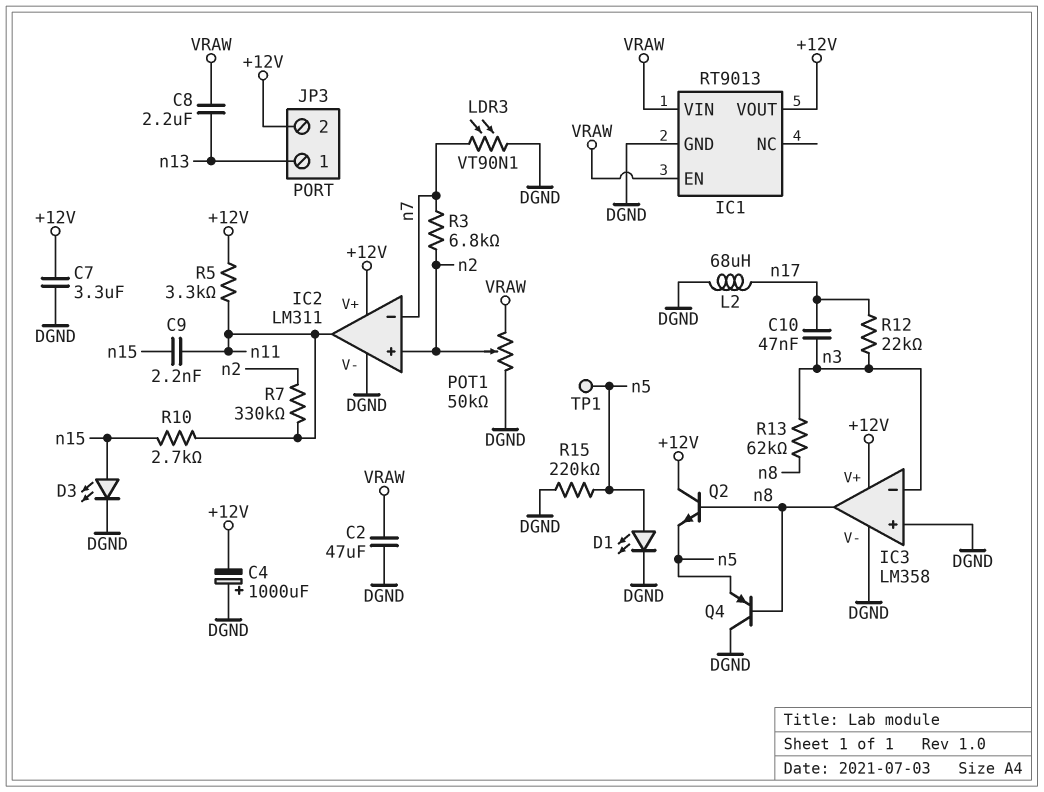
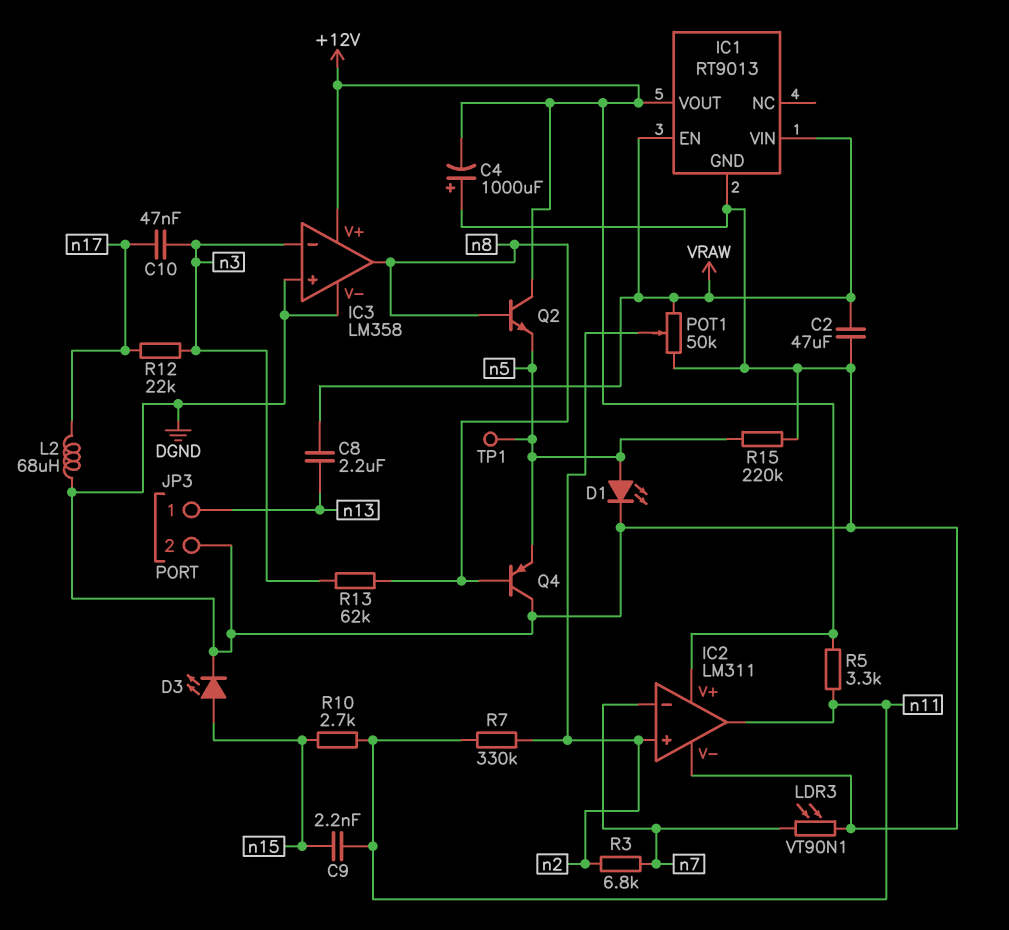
C7: 3.3uF (+12V, DGND) -> none
JP3 pin 2: +12V -> DGND

